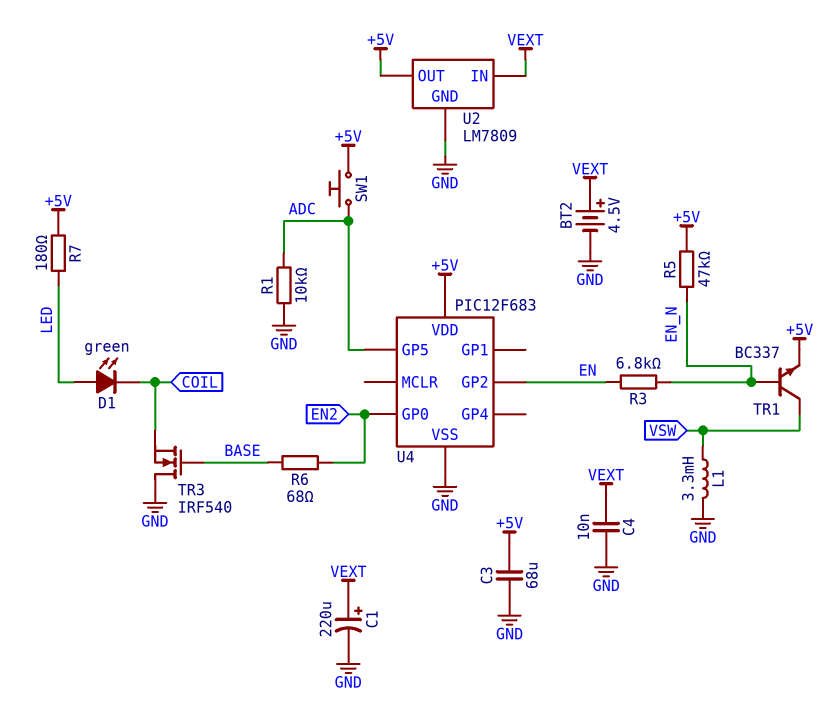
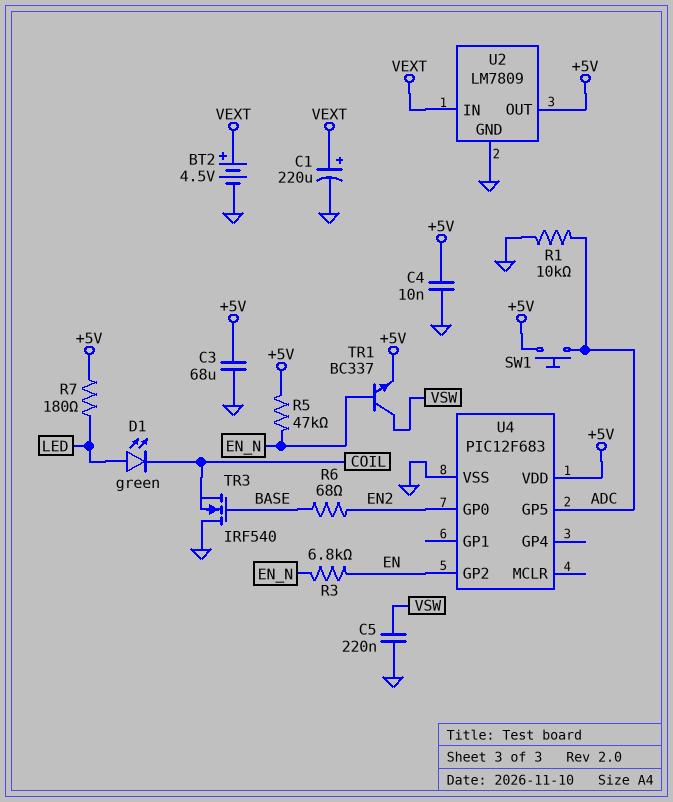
C4: 10nF (GND, VEXT) -> 10nF (+5V, GND)
C5: none -> 220nF (GND, VSW)
L1: 3.3mH (GND, VSW) -> none

